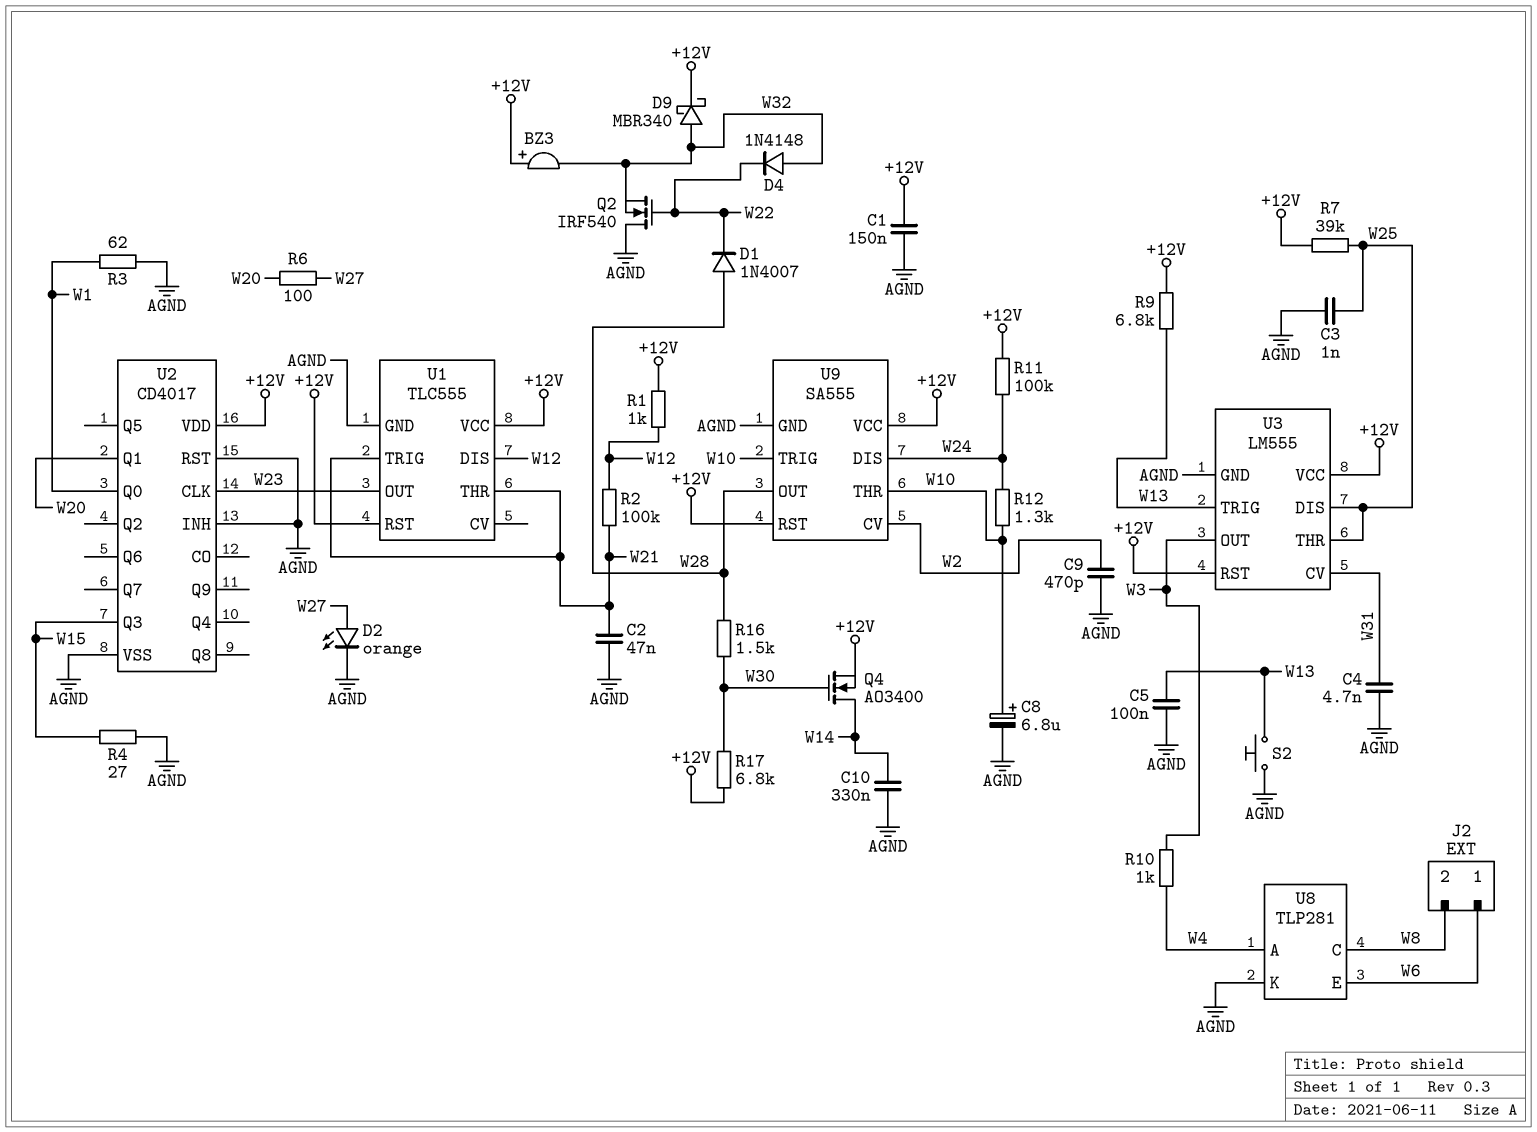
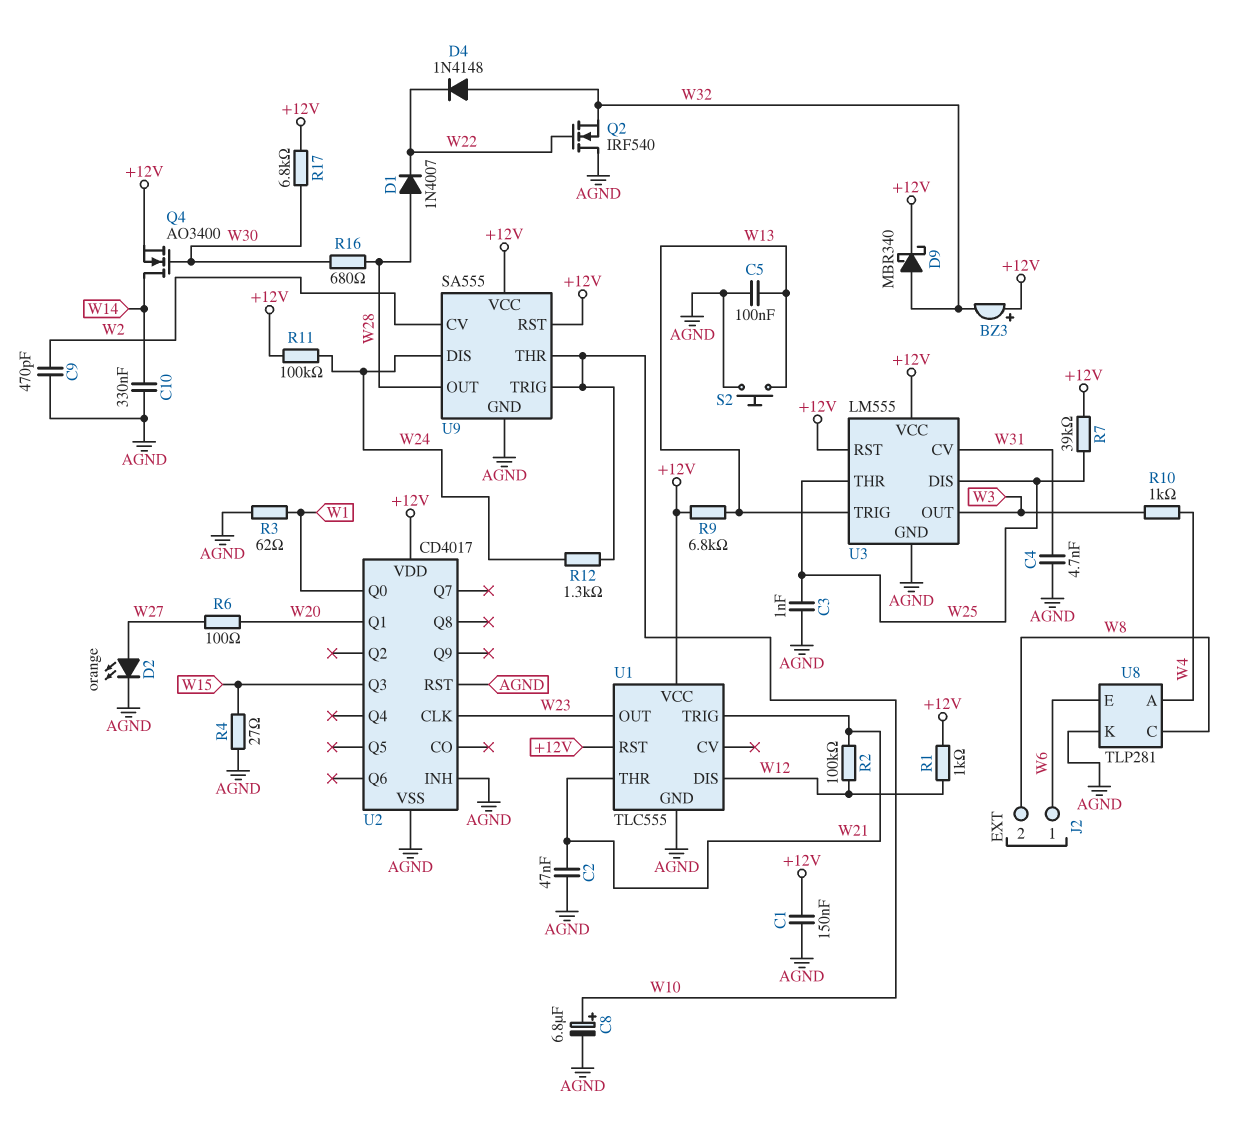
R16: 1.5k (W28, W30) -> 680 (W28, W30)

